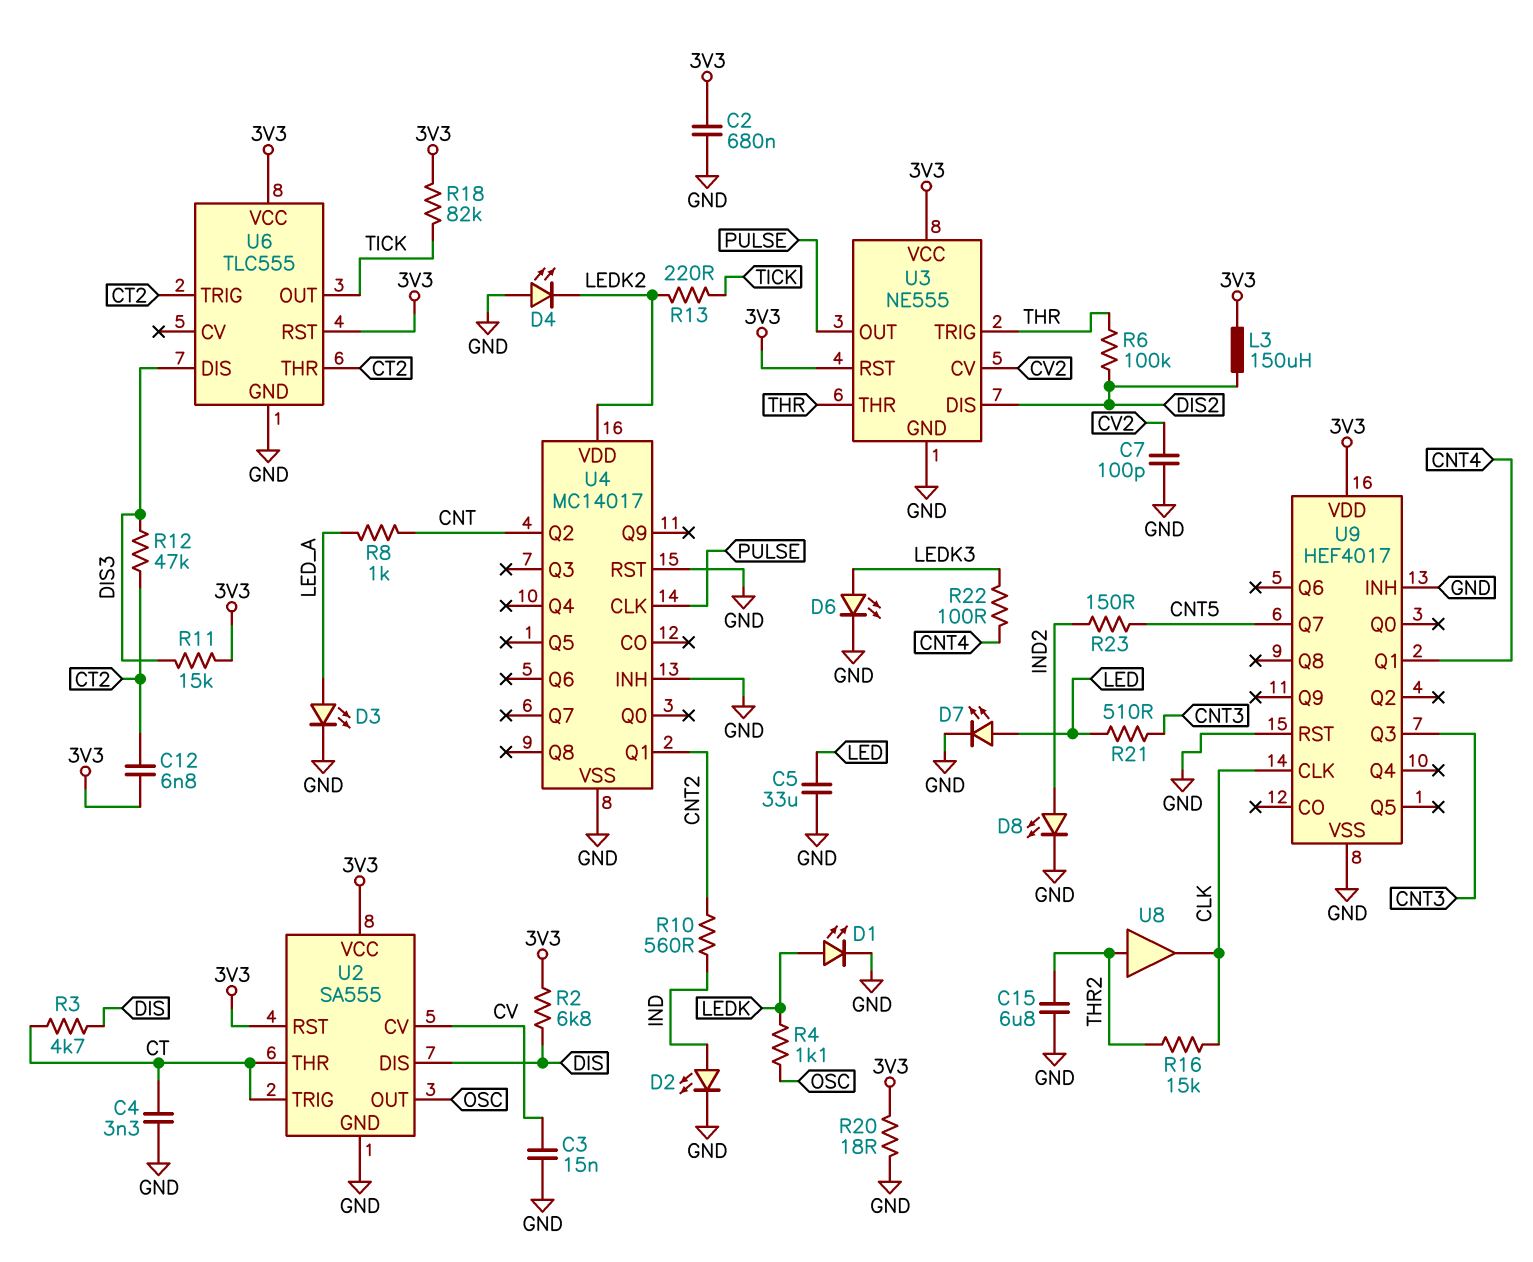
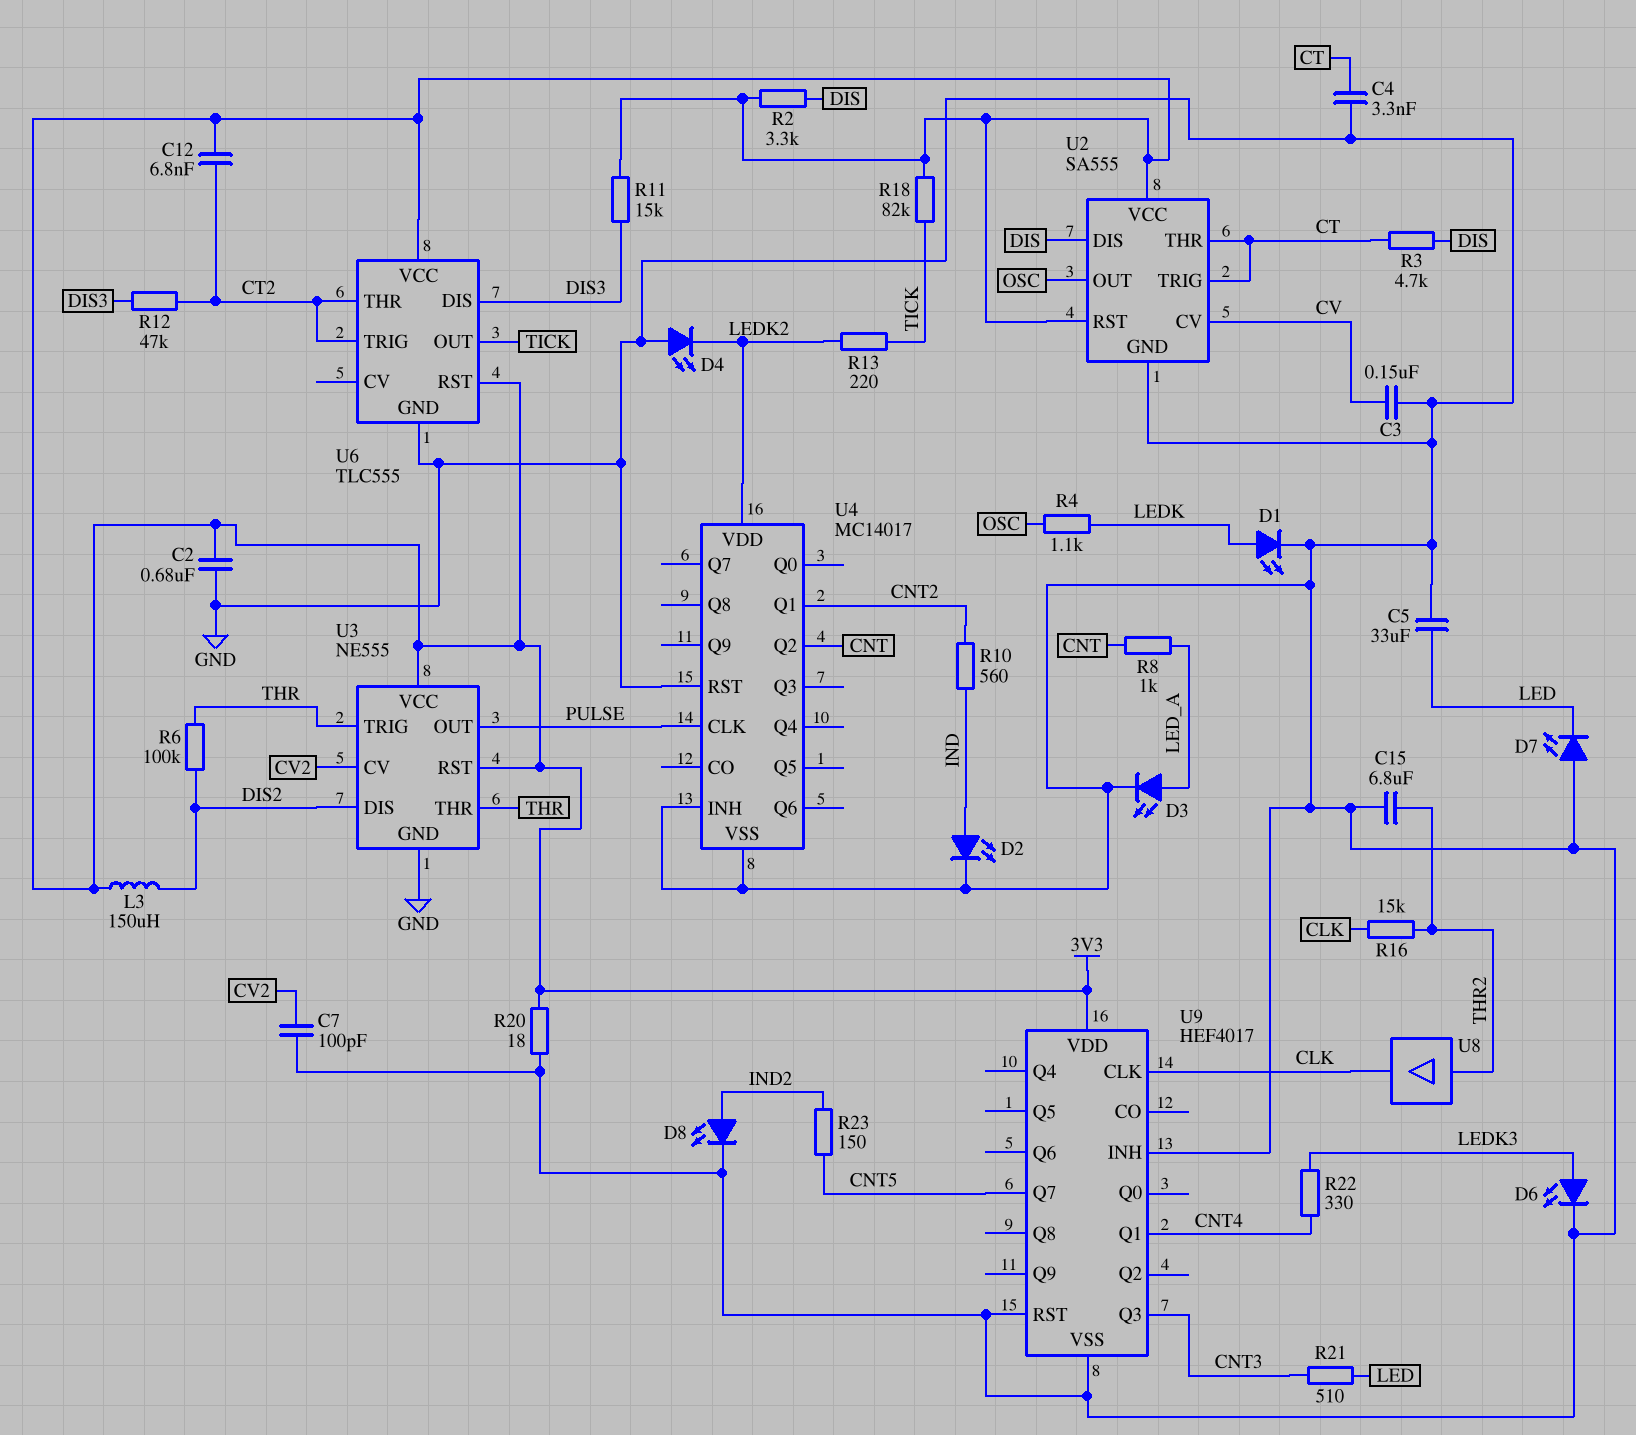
C3: 15nF (CV, GND) -> 150nF (CV, GND)
D7: LED (A LED, K GND) -> LED (A GND, K LED)
R2: 6.8k (3V3, DIS) -> 3.3k (3V3, DIS)
R22: 100 (CNT4, LEDK3) -> 330 (CNT4, LEDK3)

